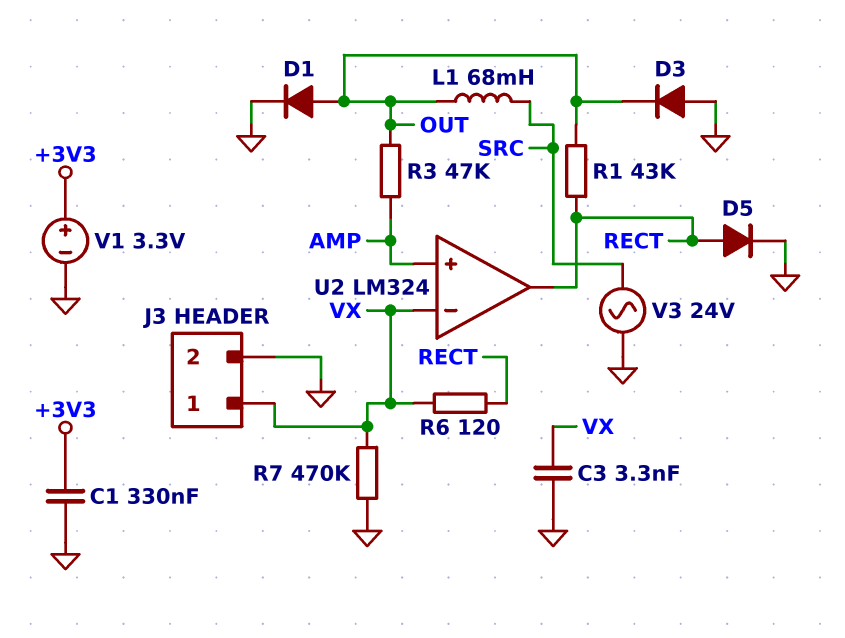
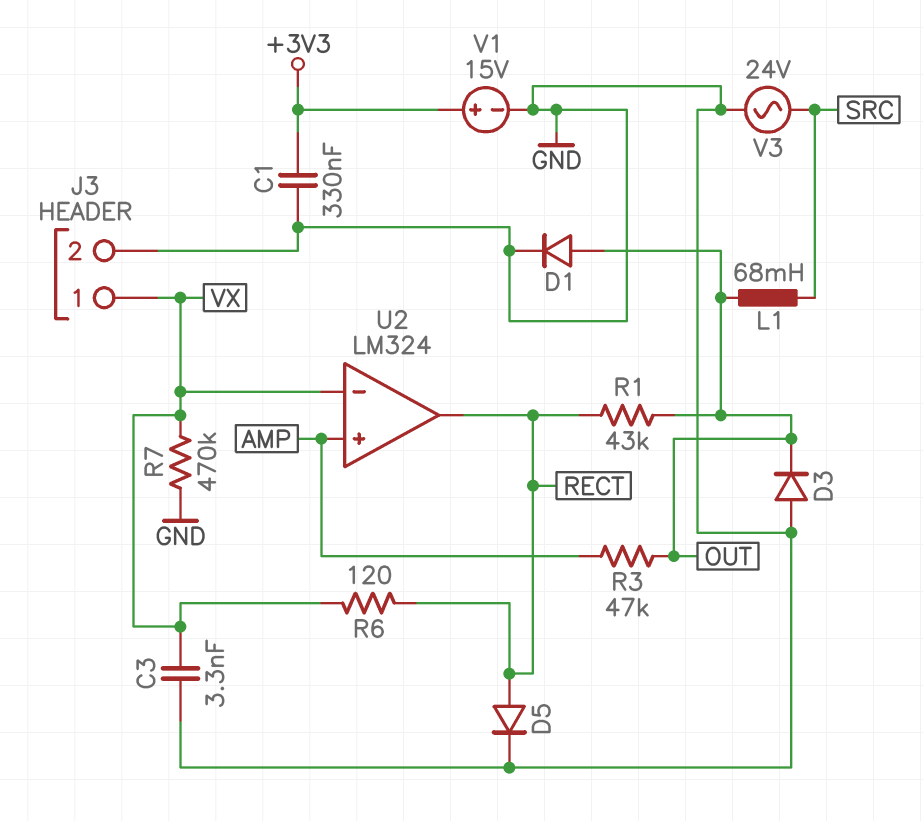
V1: 3.3V (plus +3V3, minus GND) -> 15V (plus +3V3, minus GND)

